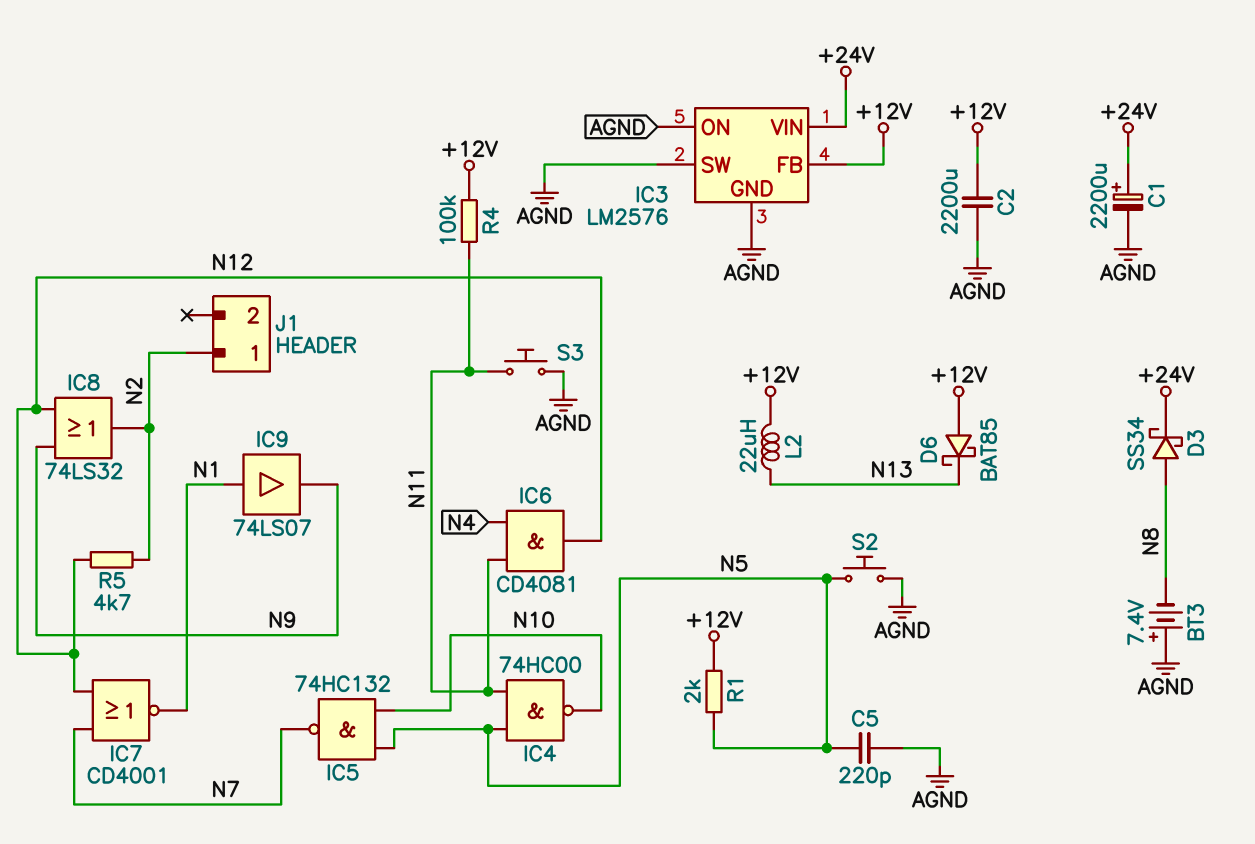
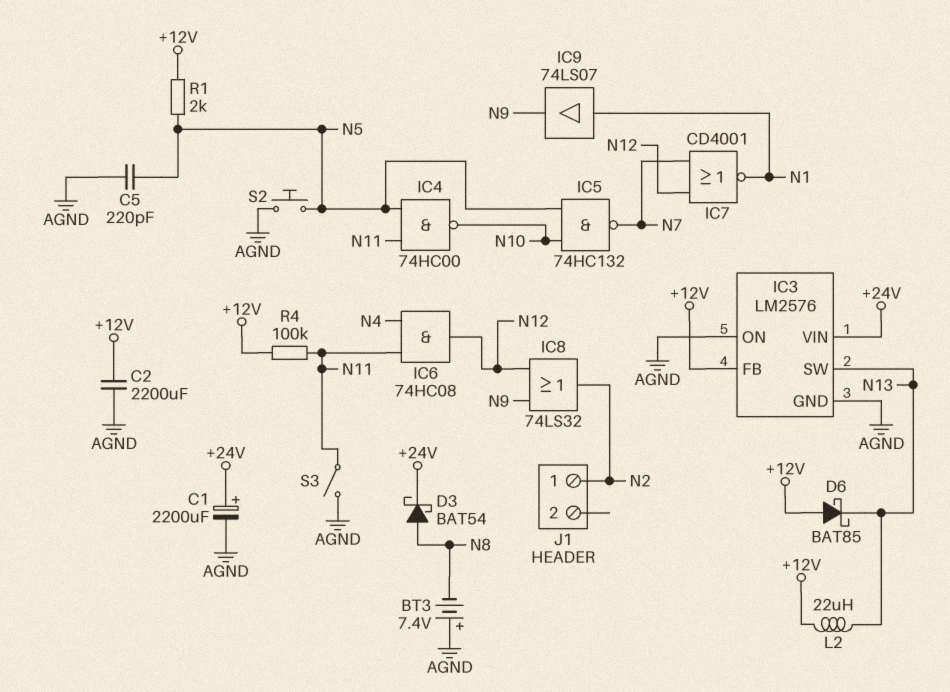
D3: schottky SS34 (A N8, K +24V) -> schottky BAT54 (A N8, K +24V)
IC3 pin SW: AGND -> N13
IC6: AND CD4081 (in N4, in N11, out N12) -> AND 74HC08 (in N4, in N11, out N12)
R5: 4.7k (N2, N12) -> none
S3: button (AGND, N11) -> switch (AGND, N11)

